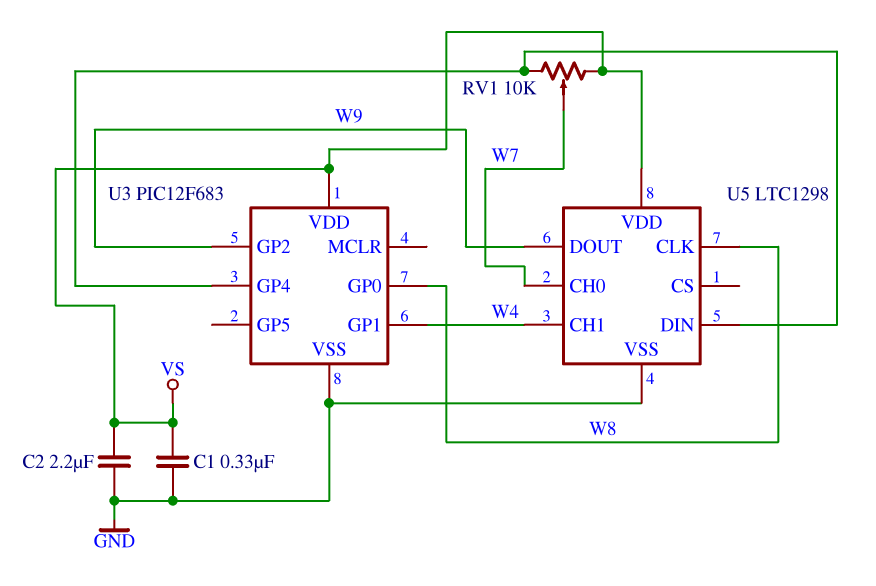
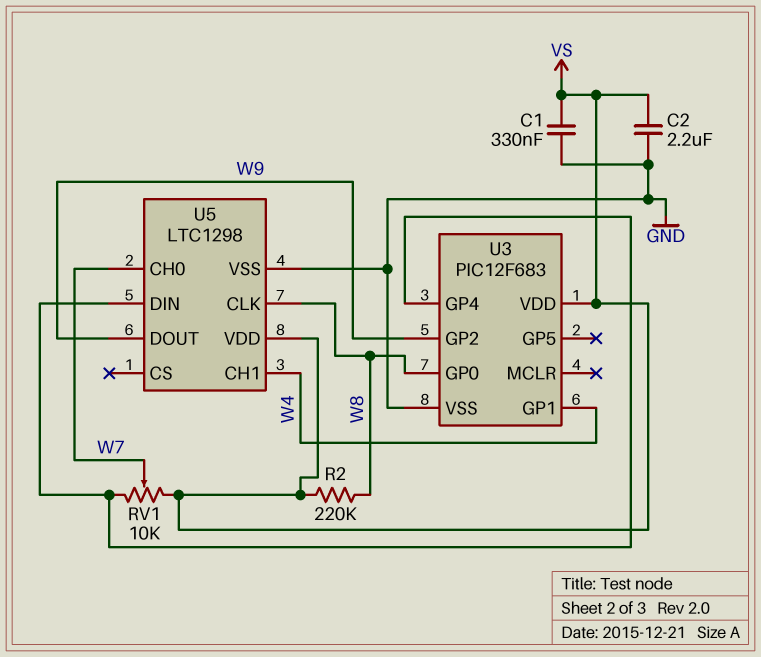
R2: none -> 220k (VS, W8)

